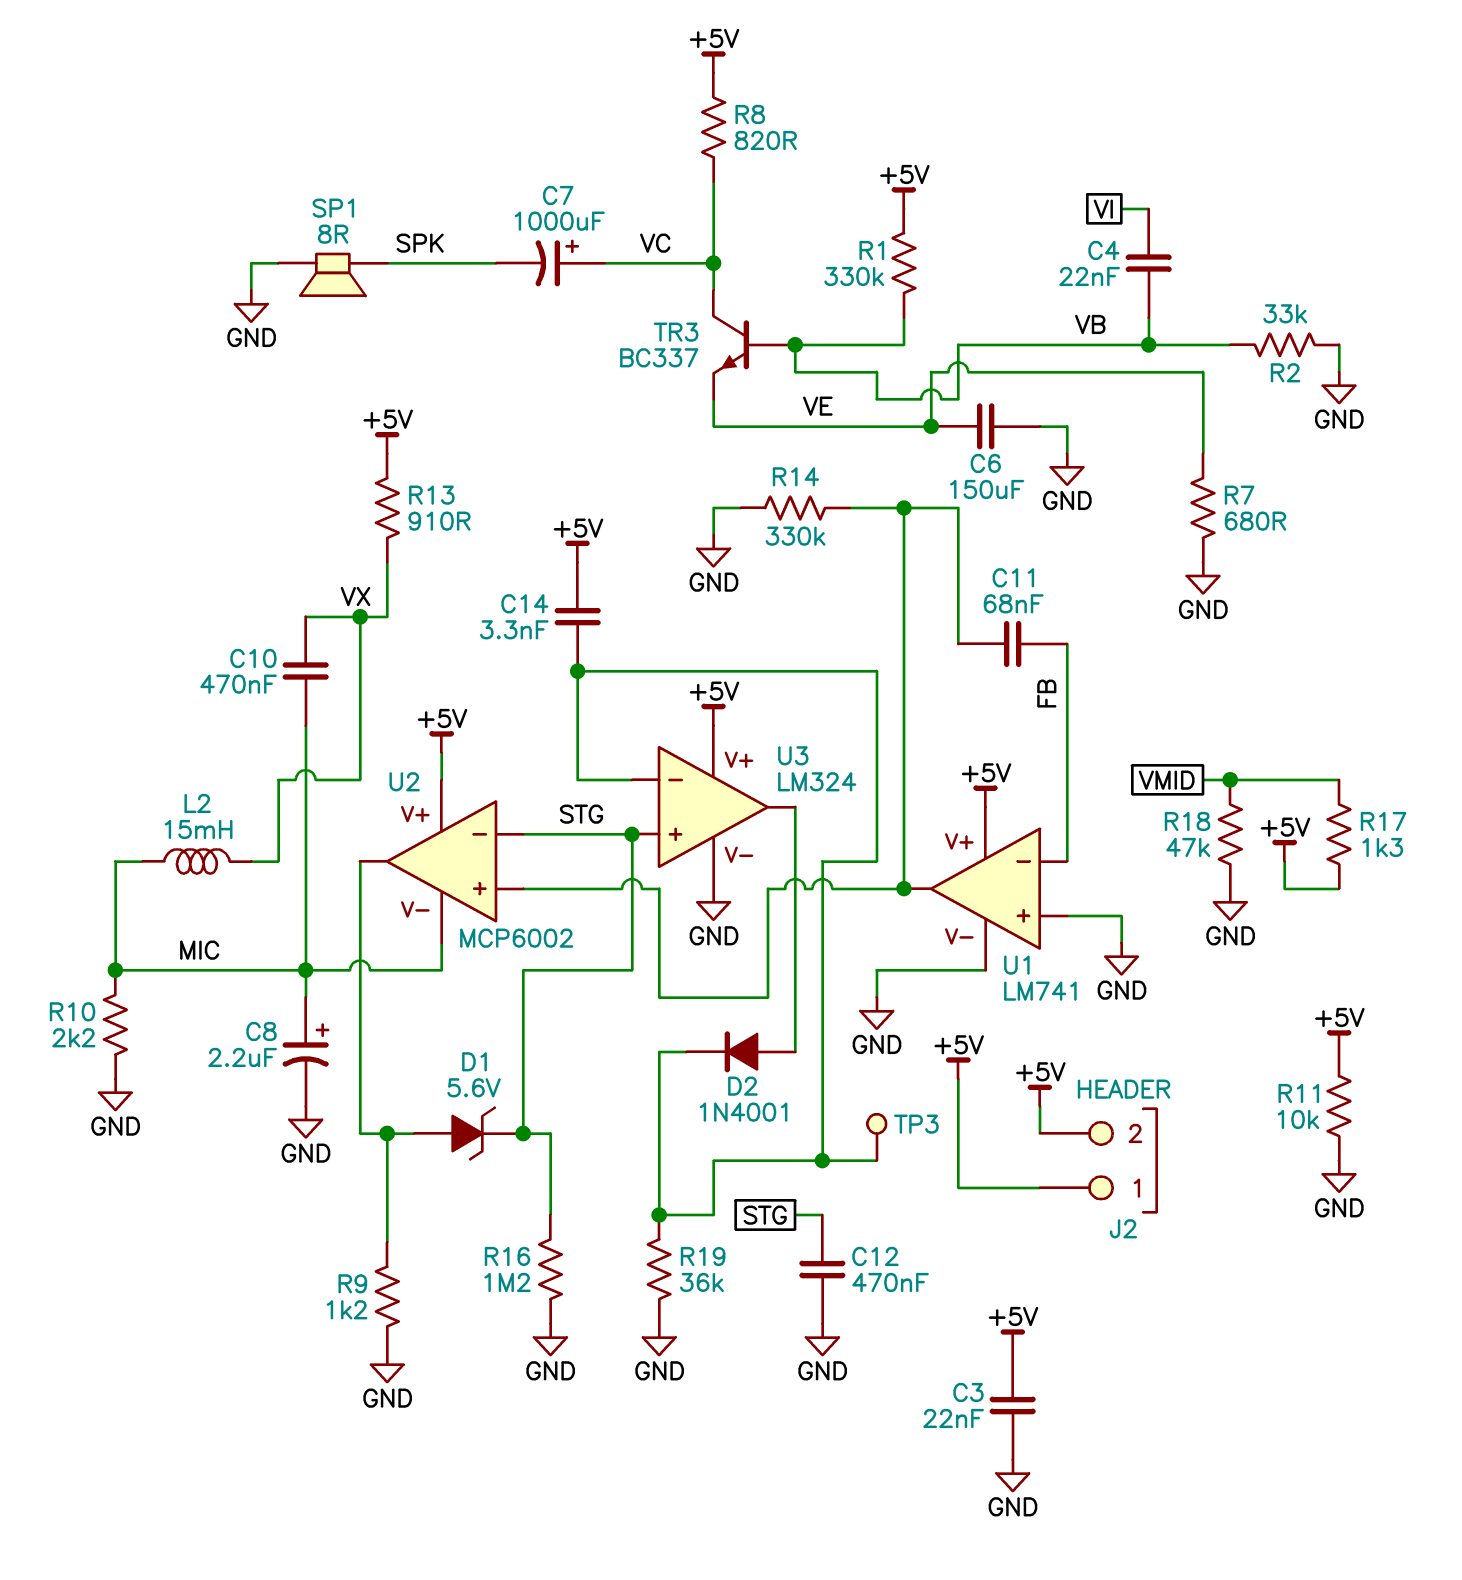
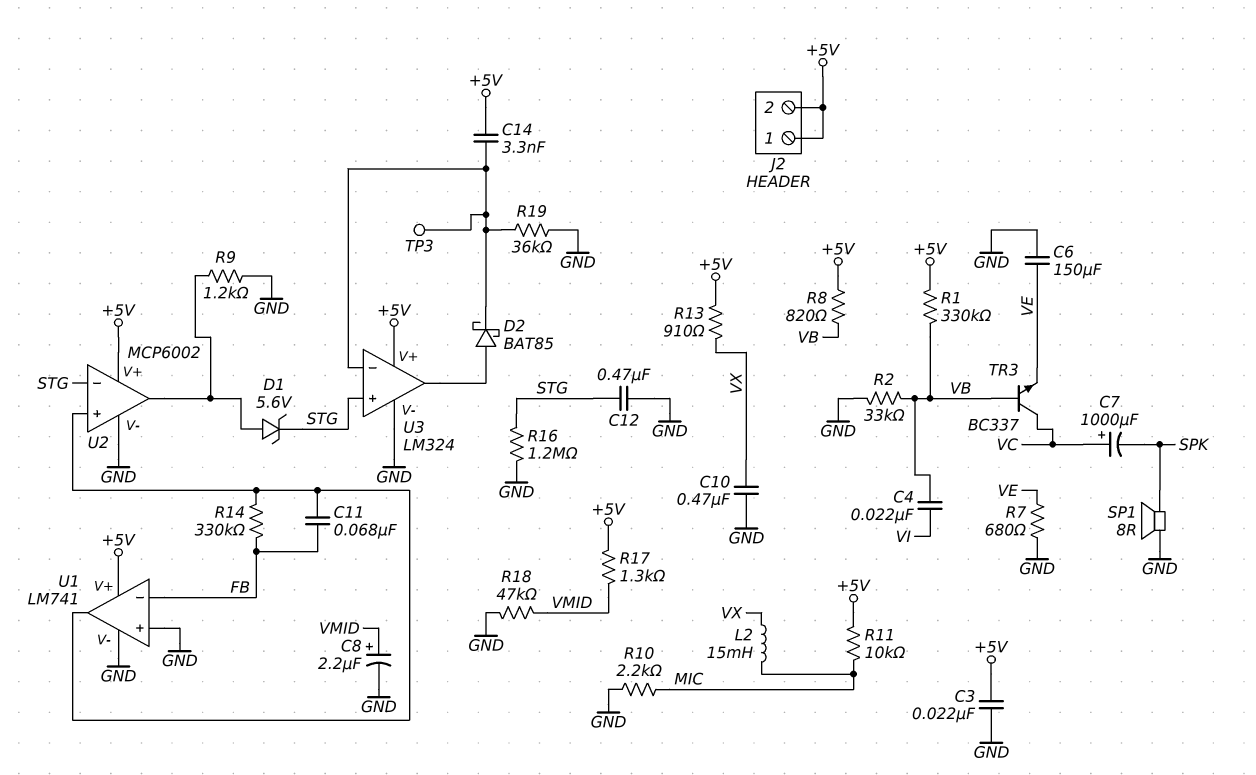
C8: 2.2uF (plus MIC, minus GND) -> 2.2uF (plus VMID, minus GND)
C10: 470nF (MIC, VX) -> 470nF (GND, VX)
D2: diode 1N4001 (A U3/out, K U3/in-) -> schottky BAT85 (A U3/out, K U3/in-)
R8: 820 (+5V, VC) -> 820 (+5V, VB)
R11: 10k (+5V, GND) -> 10k (+5V, MIC)
R14: 330k (GND, U1/out) -> 330k (FB, U1/out)
U2 pin V-: MIC -> GND

